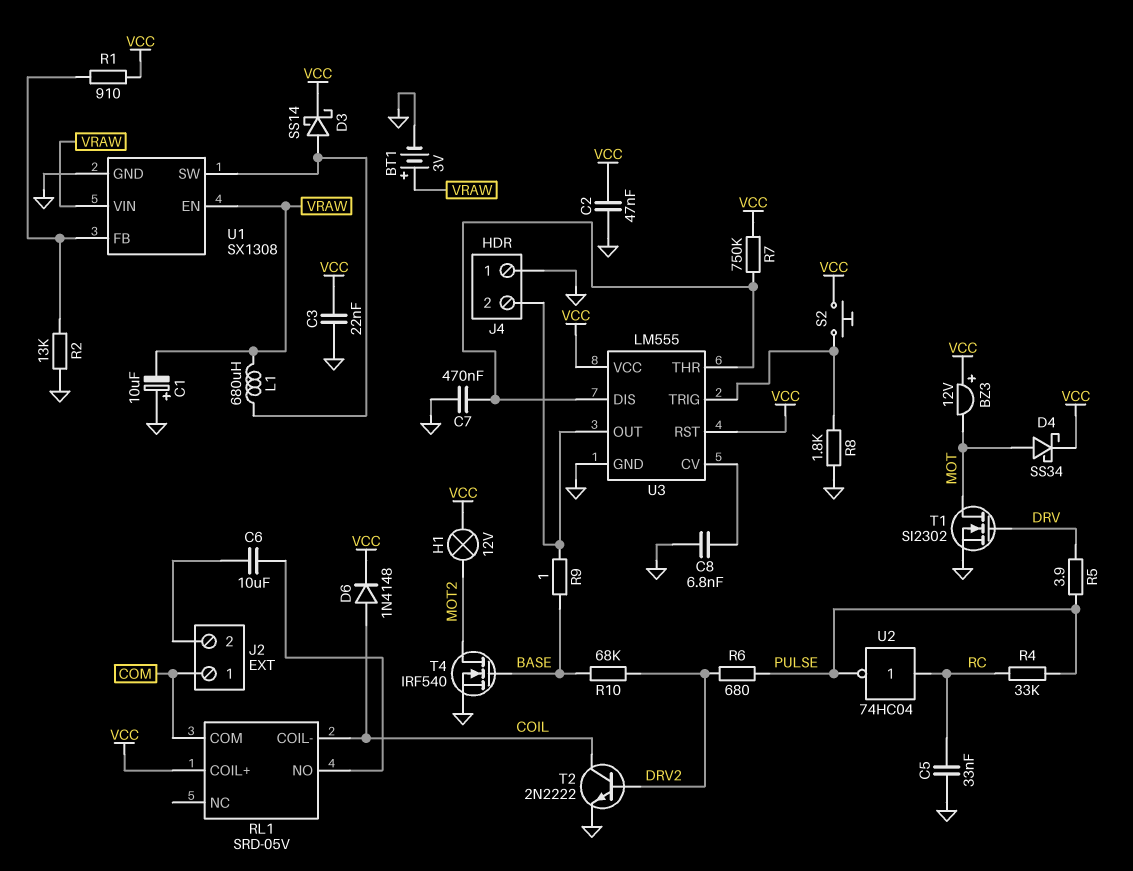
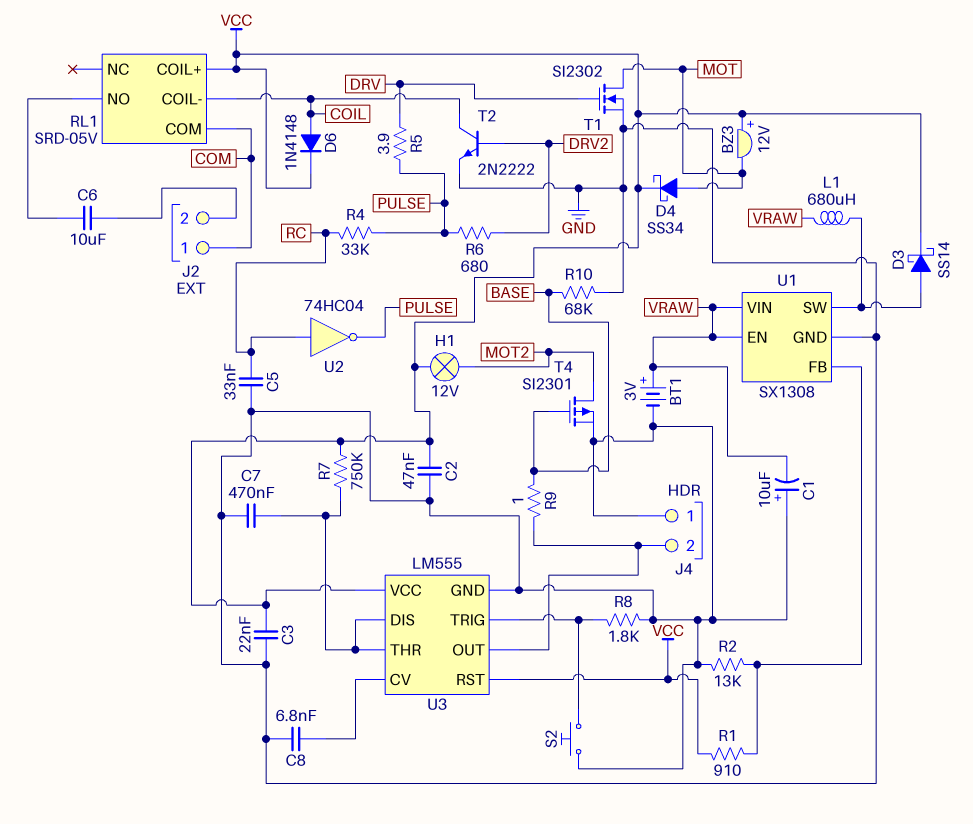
R10: 68k (BASE, DRV2) -> 68k (BASE, GND)
S2: button (U3/TRIG, VCC) -> button (GND, U3/TRIG)
T4: NMOS IRF540 (G BASE, D MOT2, S GND) -> PMOS SI2301 (G BASE, D MOT2, S GND)

